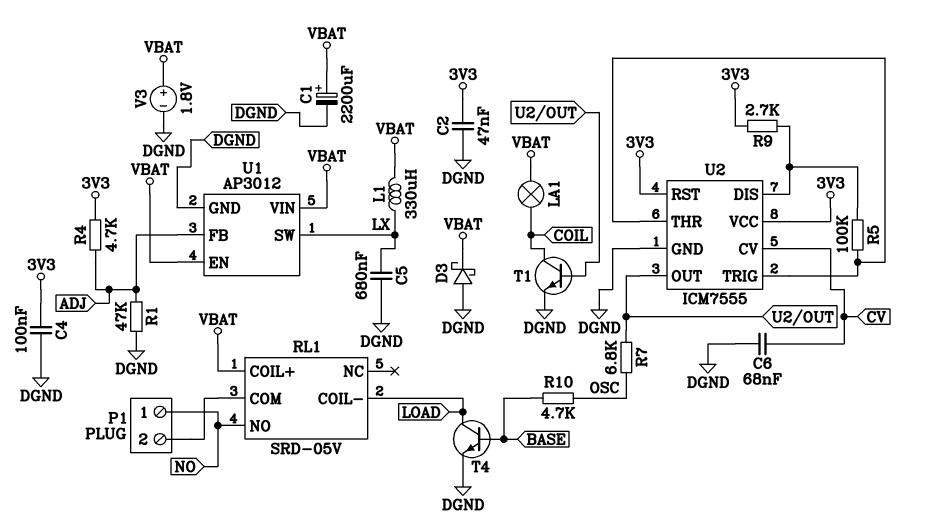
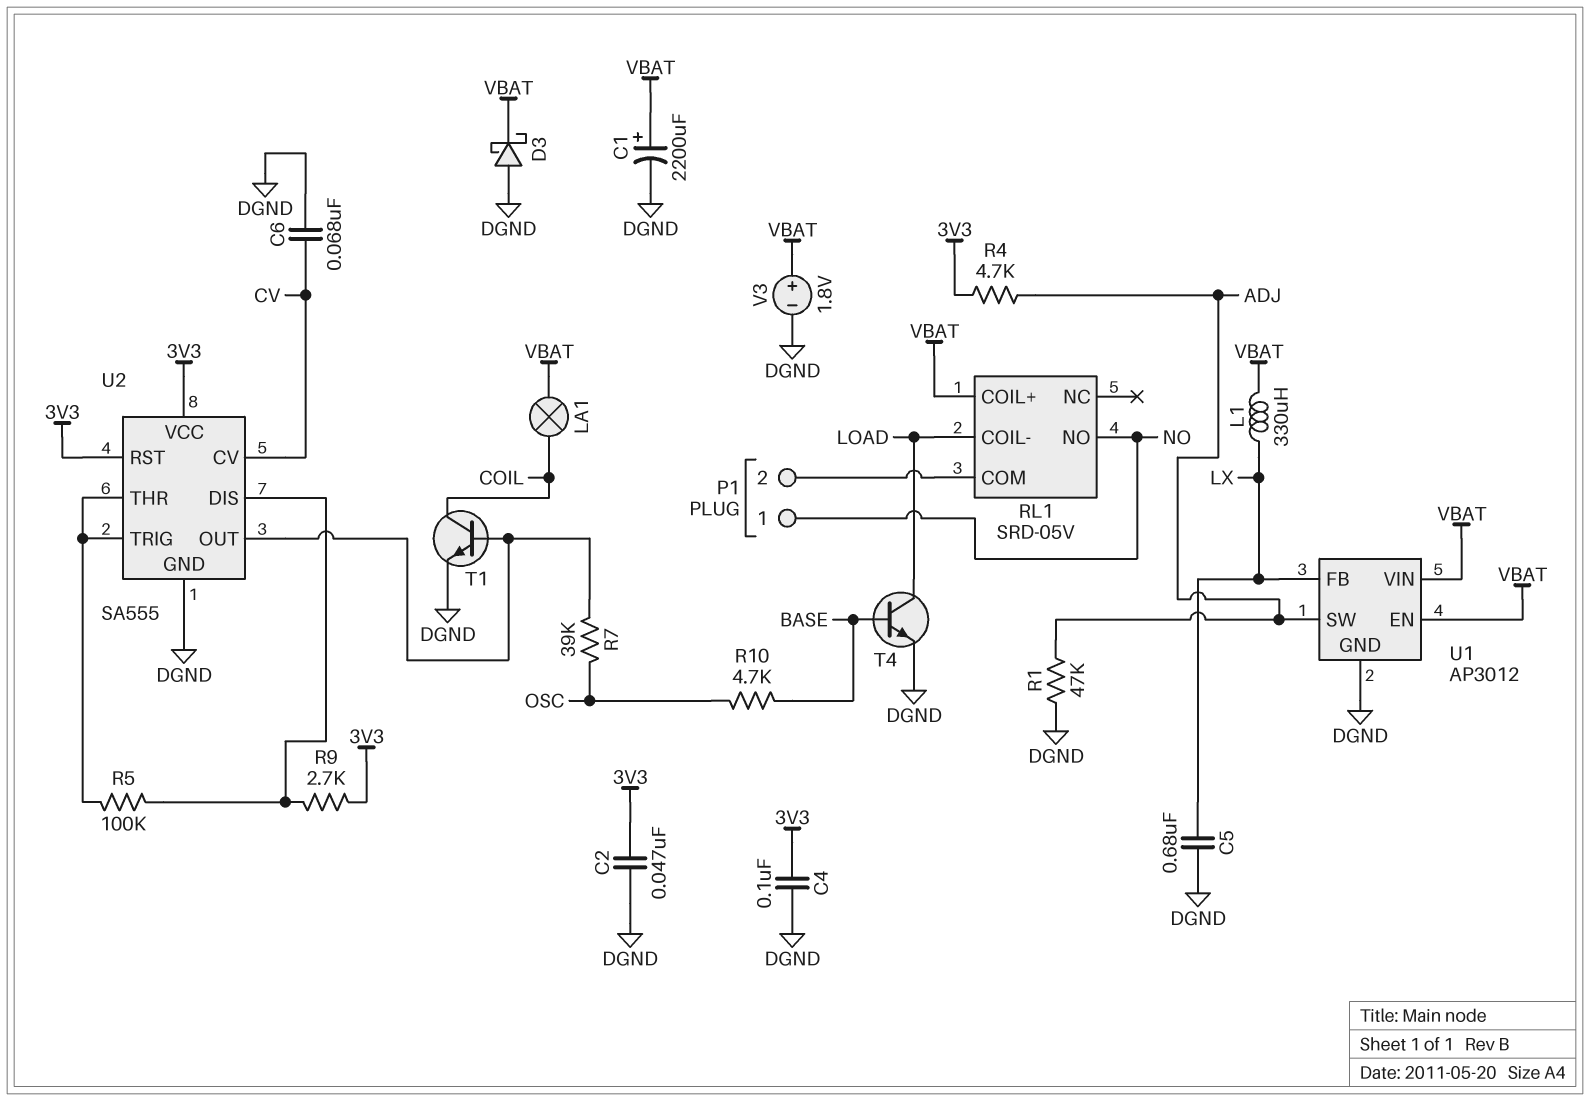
R7: 6.8k (OSC, U2/OUT) -> 39k (OSC, U2/OUT)
U1 pin FB: ADJ -> LX
U1 pin SW: LX -> ADJ
U2: ICM7555 -> SA555

